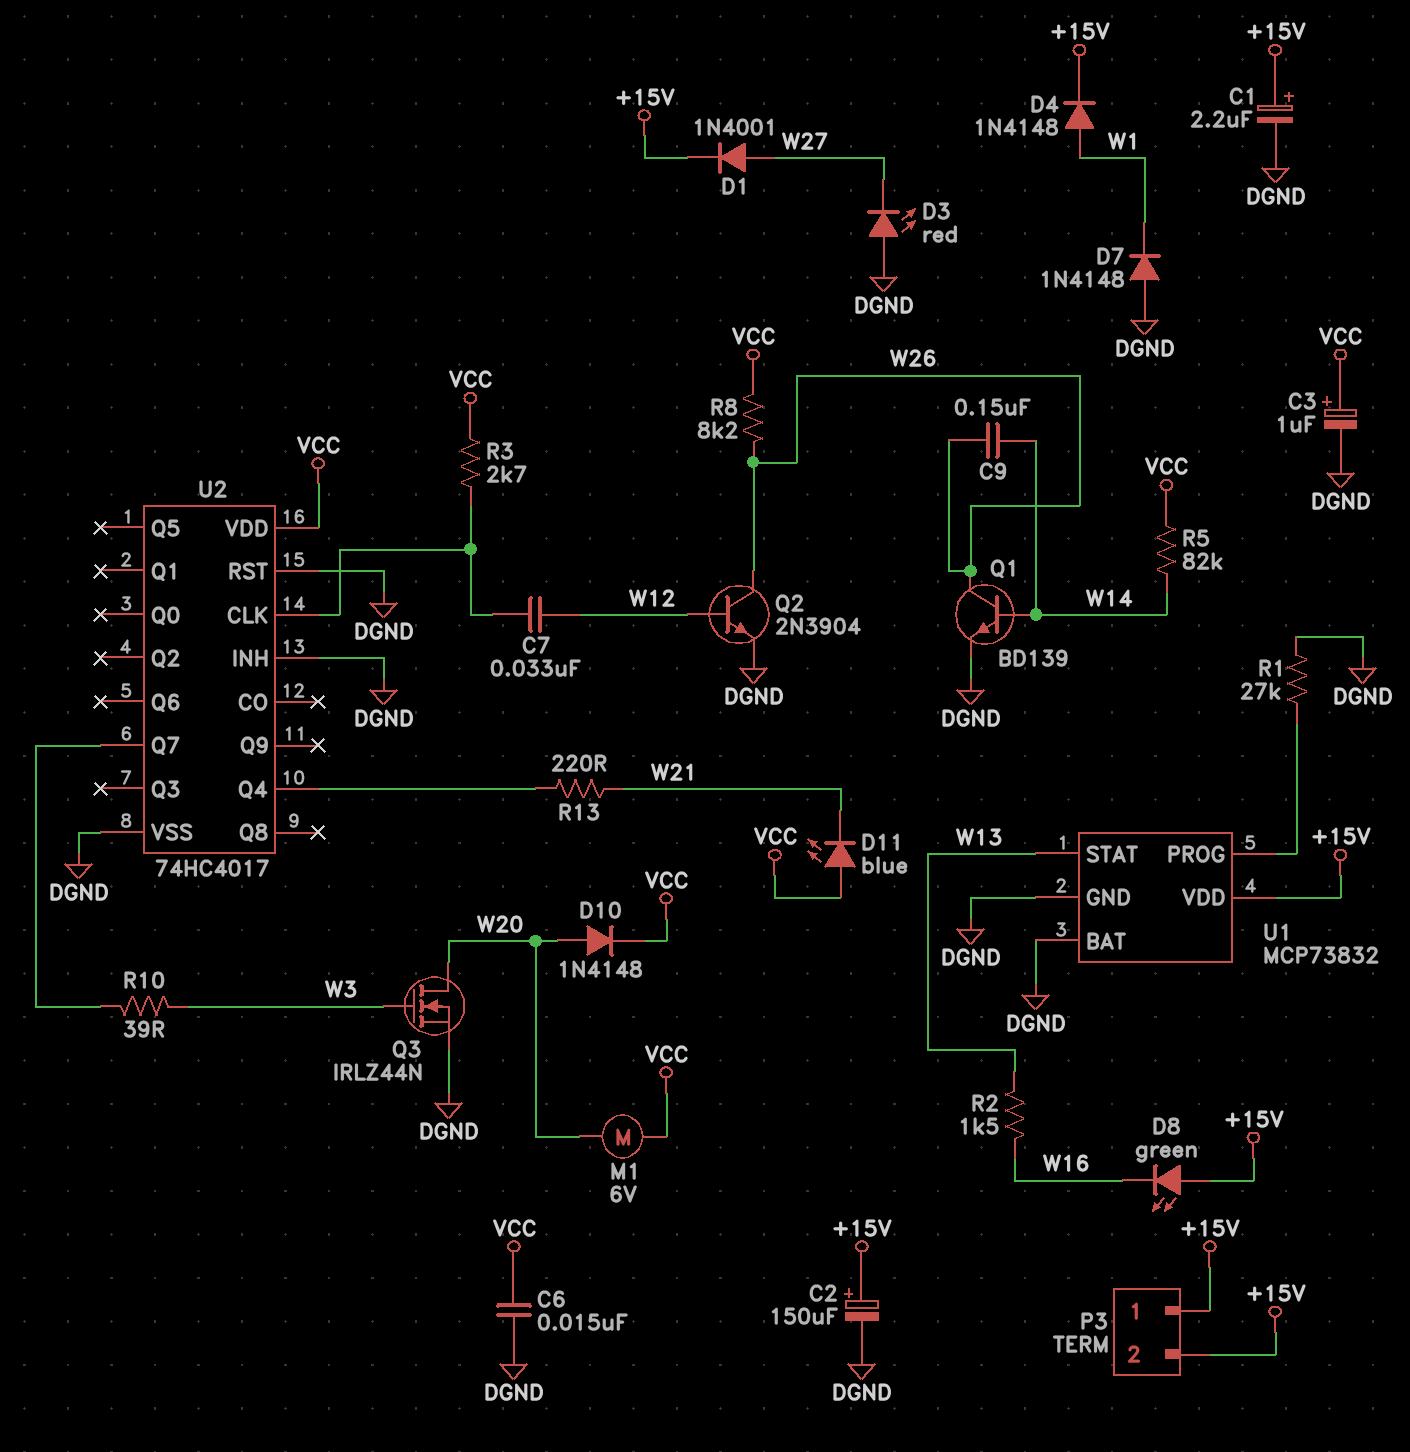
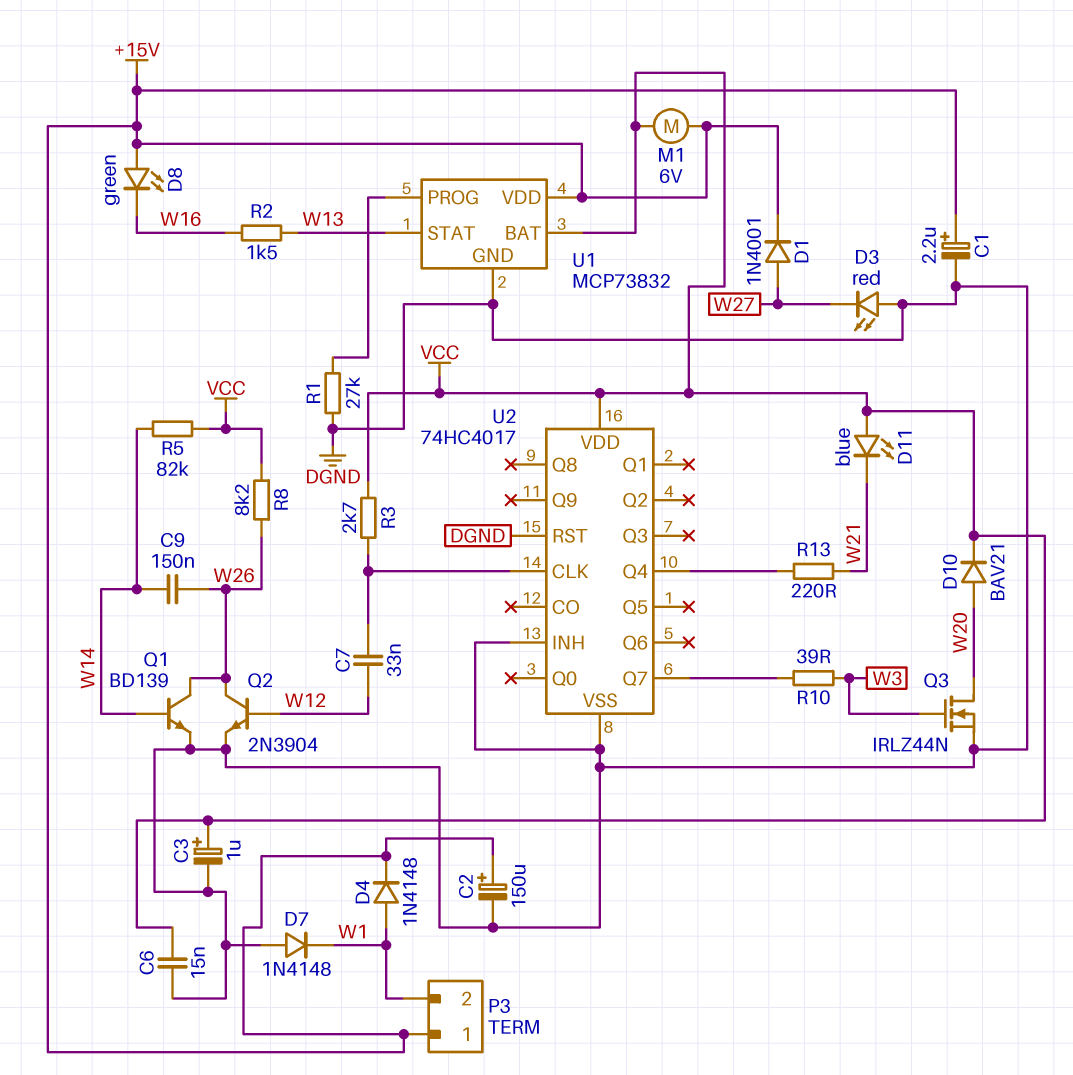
D10: diode 1N4148 (A W20, K VCC) -> diode BAV21 (A W20, K VCC)
M1: motor 6V (VCC, W20) -> motor 6V (+15V, VCC)
P3 pin 2: +15V -> W1
U1 pin BAT: DGND -> VCC

